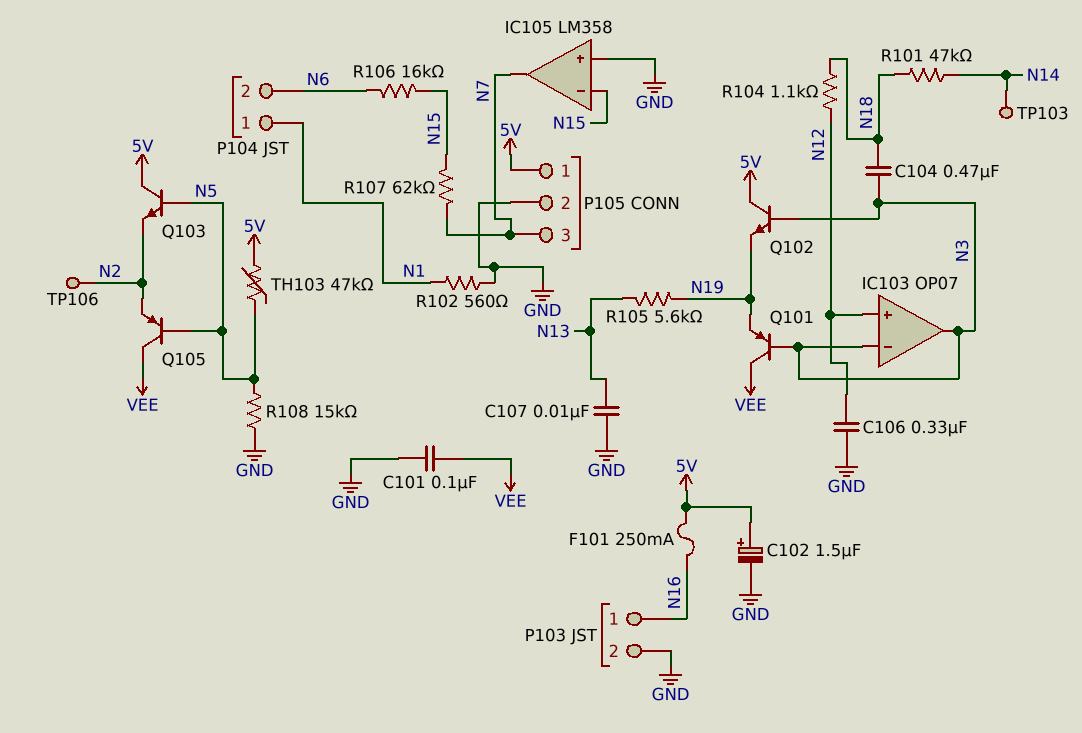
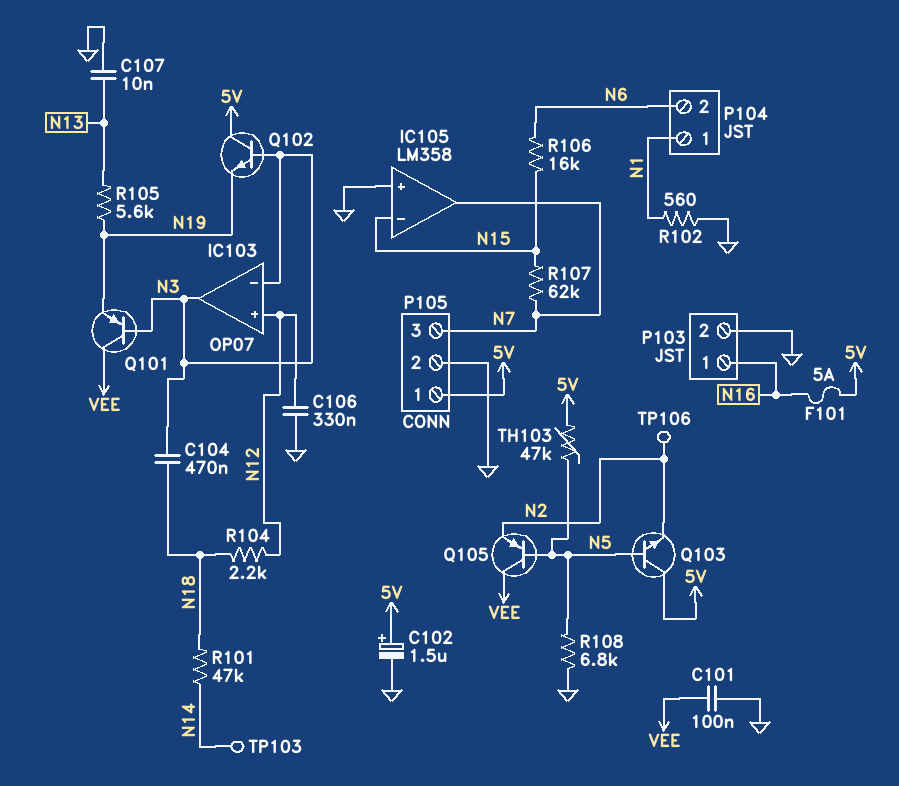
F101: 250mA (5V, N16) -> 5A (5V, N16)
R104: 1.1k (N12, N18) -> 2.2k (N12, N18)
R108: 15k (GND, N5) -> 6.8k (GND, N5)

